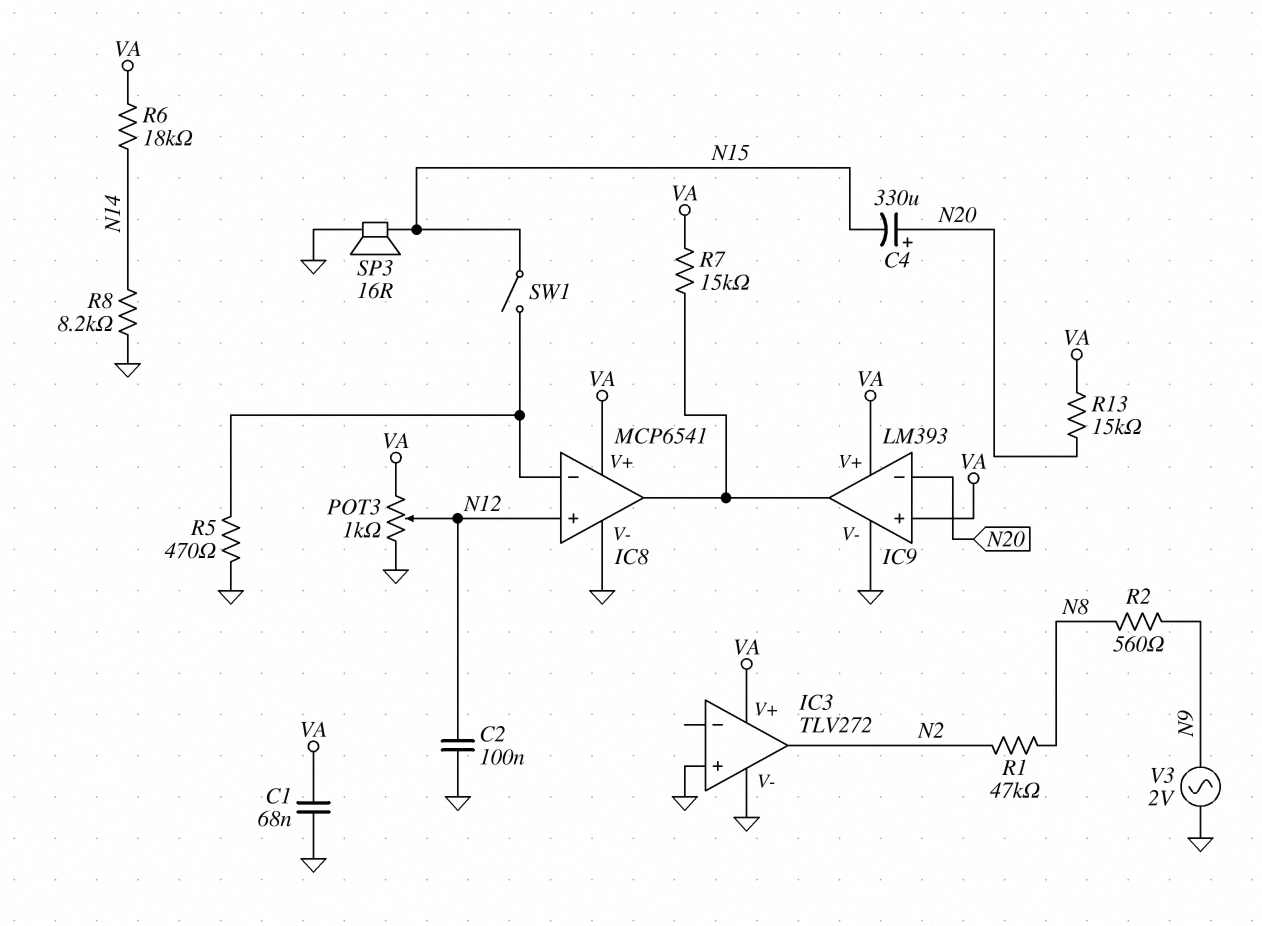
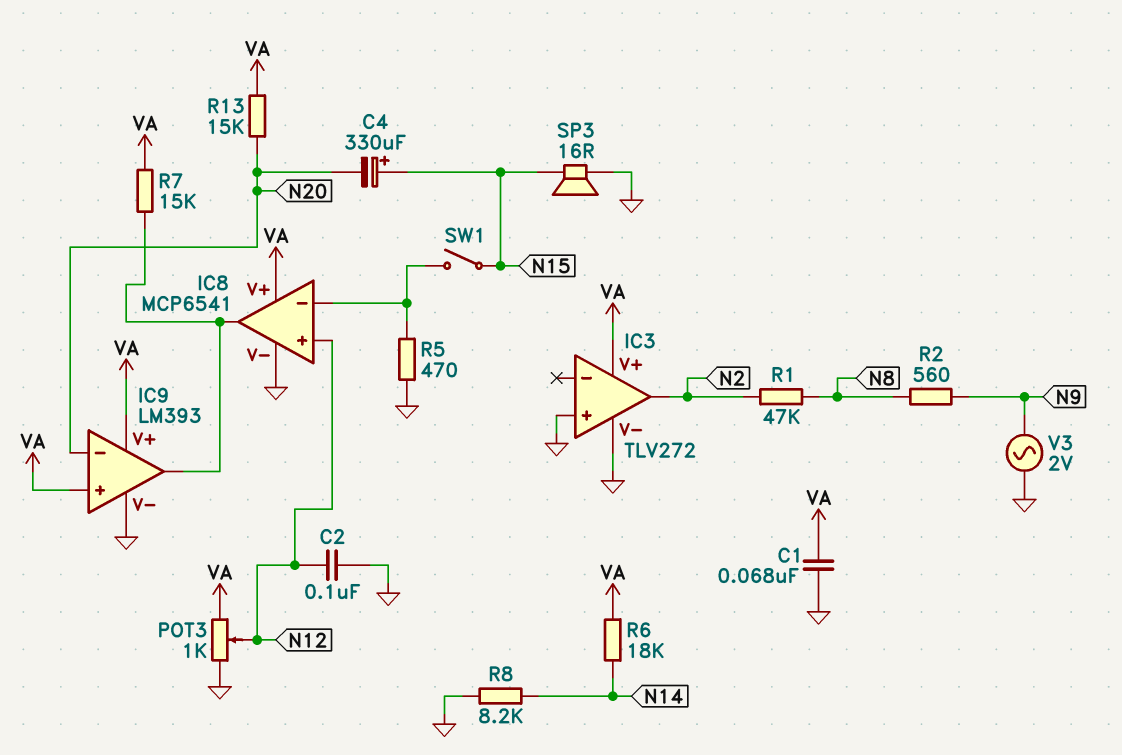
C4: 330uF (plus N20, minus N15) -> 330uF (plus N15, minus N20)

